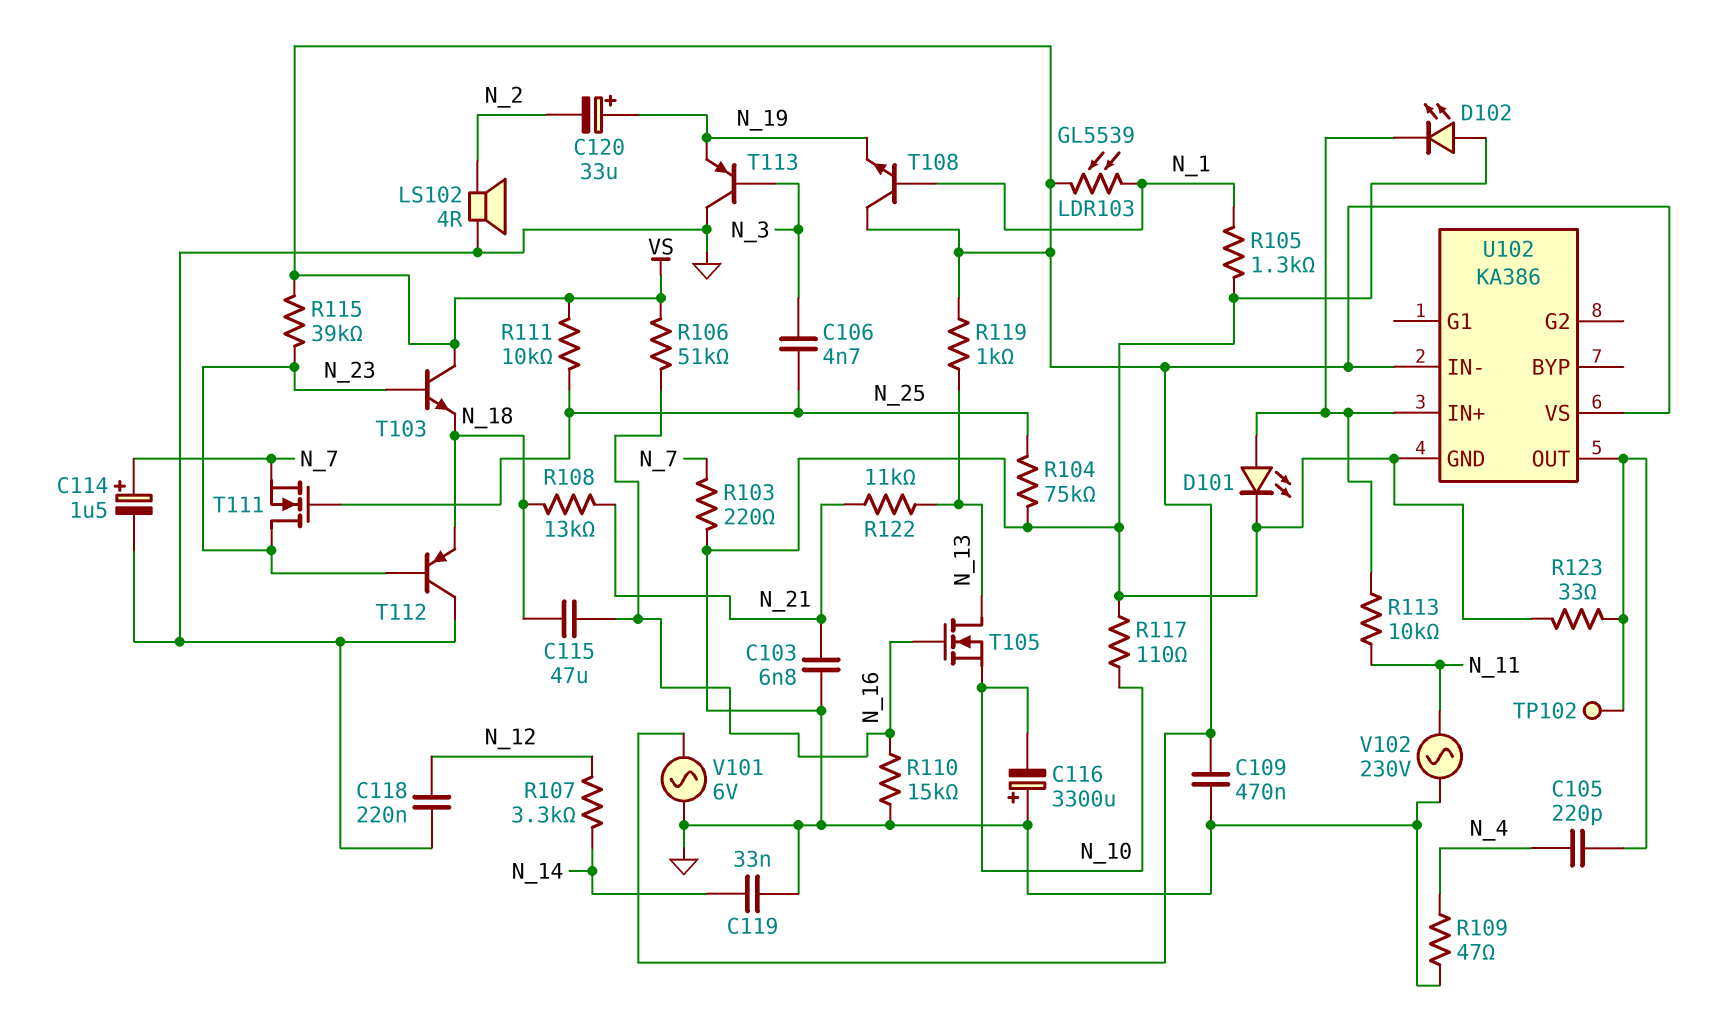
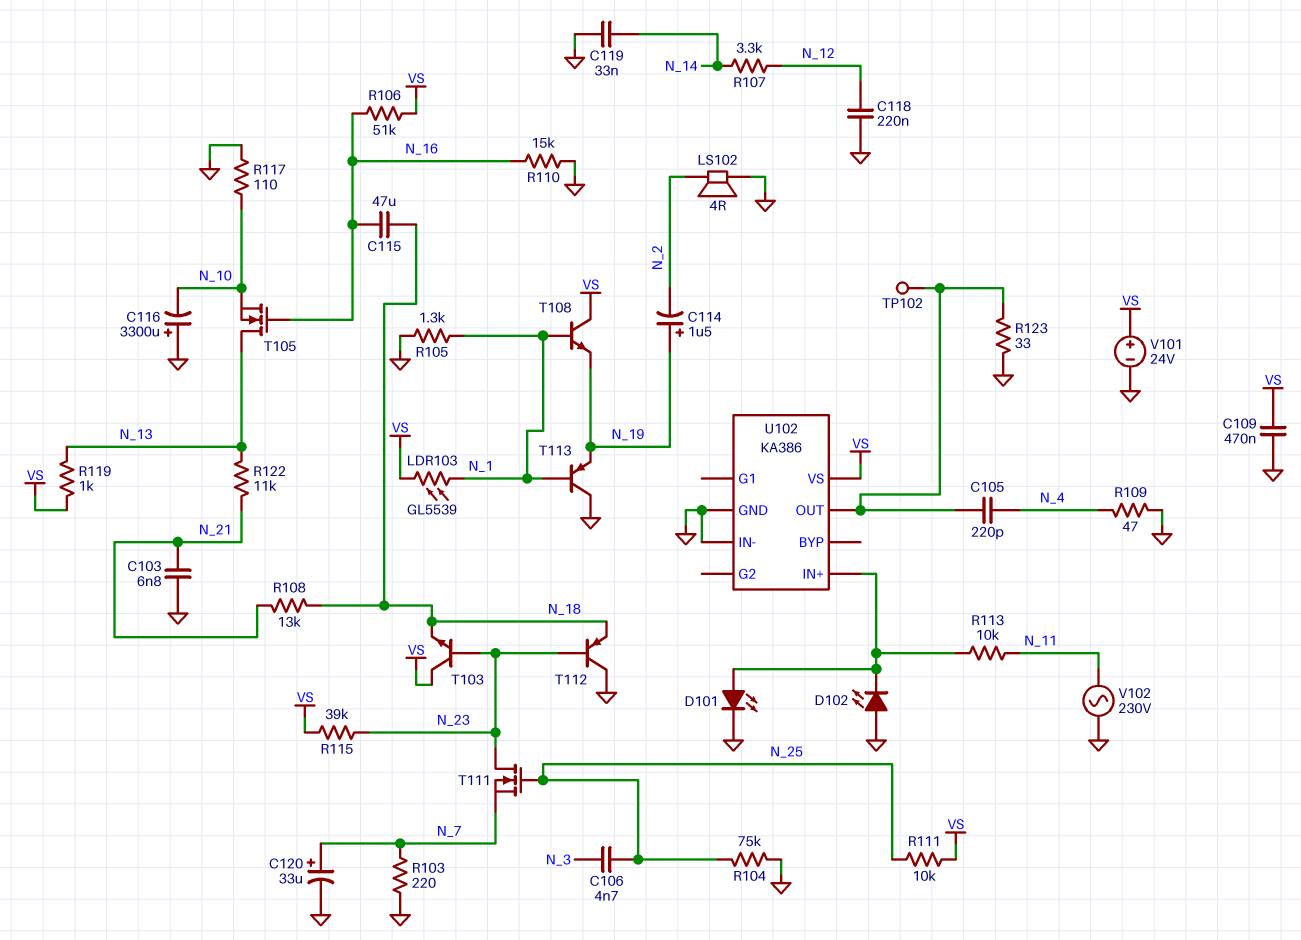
C114: 1.5uF (plus N_7, minus GND) -> 1.5uF (plus N_19, minus N_2)
C120: 33uF (plus N_19, minus N_2) -> 33uF (plus N_7, minus GND)
T113: PNP (B N_3, C GND, E N_19) -> PNP (B N_1, C GND, E N_19)
U102 pin IN-: VS -> GND
V101: AC 6V (GND, VS) -> 24V (plus VS, minus GND)

